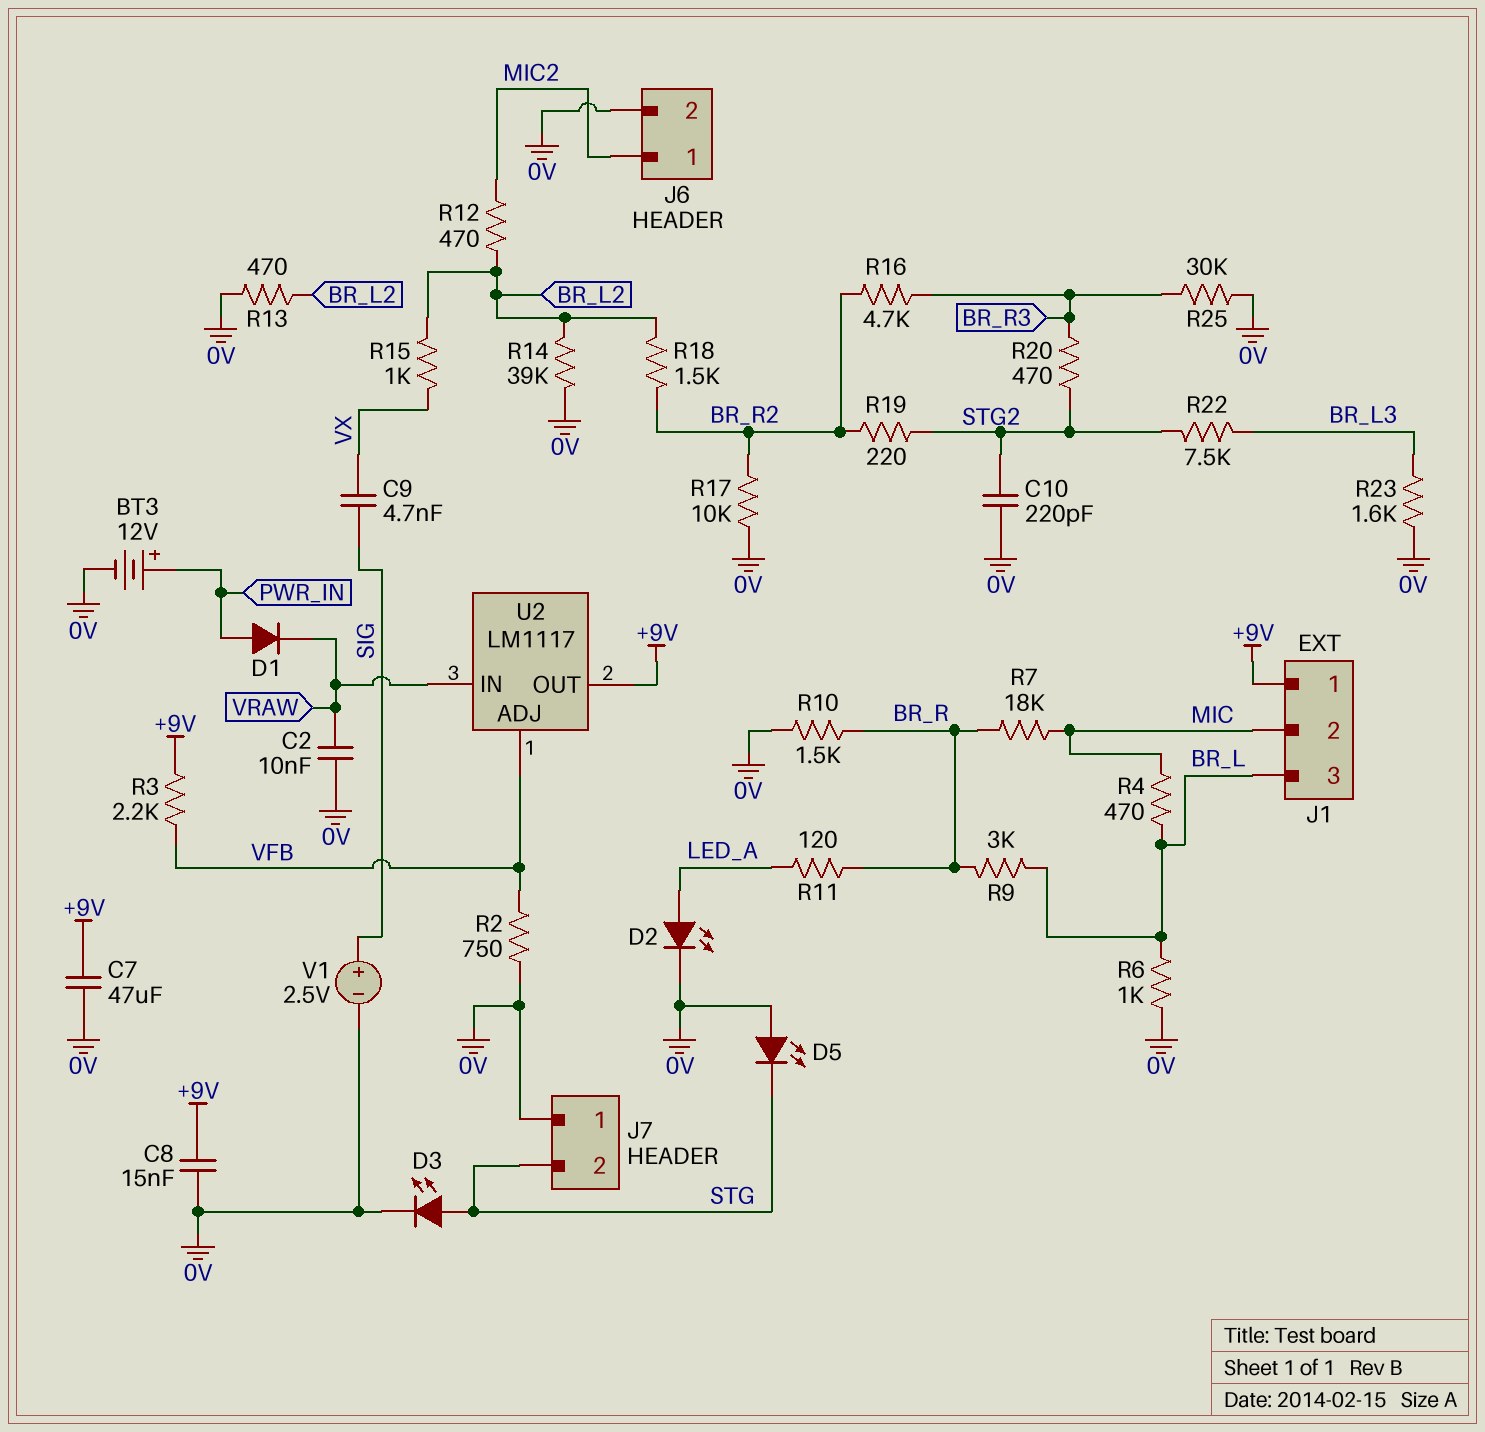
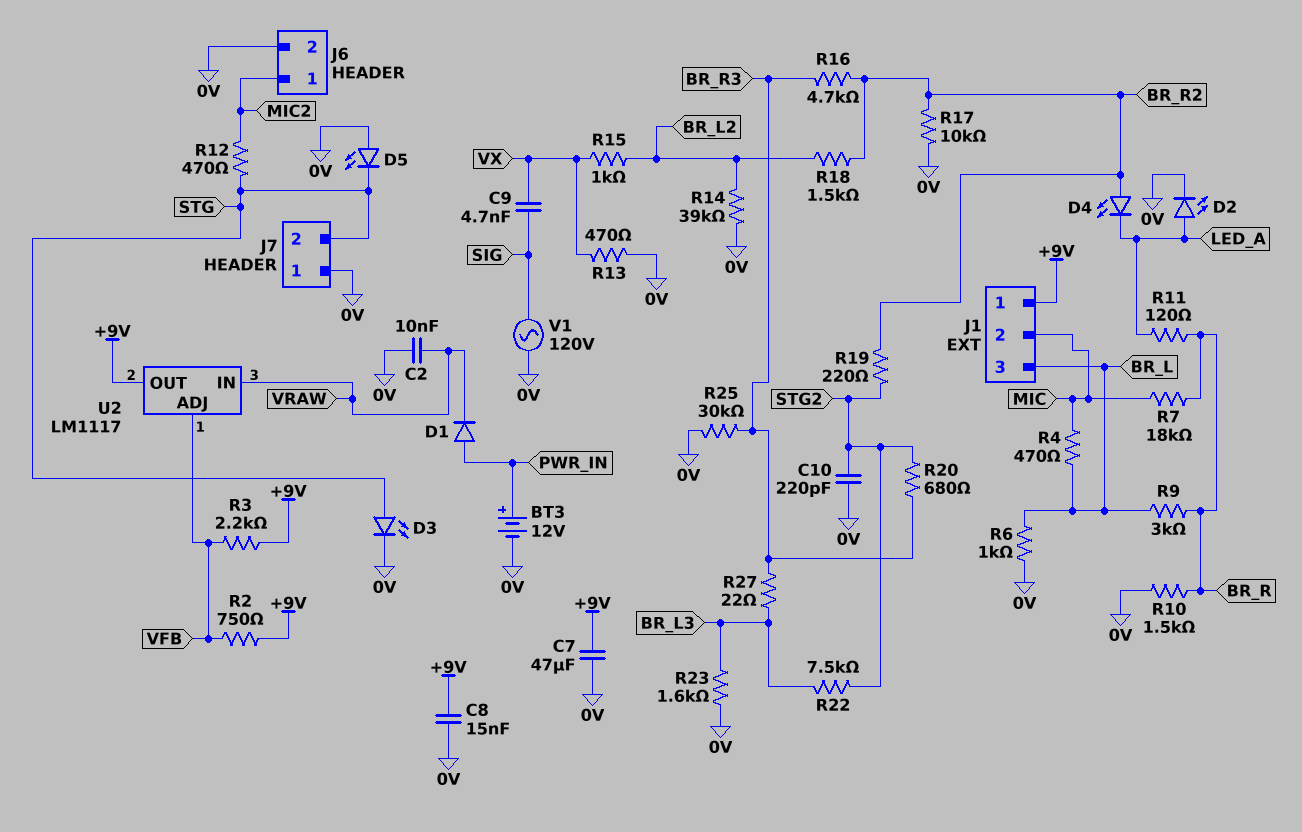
D4: none -> LED (A BR_R2, K LED_A)
R2: 750 (0V, VFB) -> 750 (+9V, VFB)
R12: 470 (BR_L2, MIC2) -> 470 (MIC2, STG)
R13: 470 (0V, BR_L2) -> 470 (0V, VX)
R20: 470 (BR_R3, STG2) -> 680 (BR_R3, STG2)
R27: none -> 22 (BR_L3, BR_R3)
V1: 2.5V (plus SIG, minus 0V) -> AC 120V (0V, SIG)

